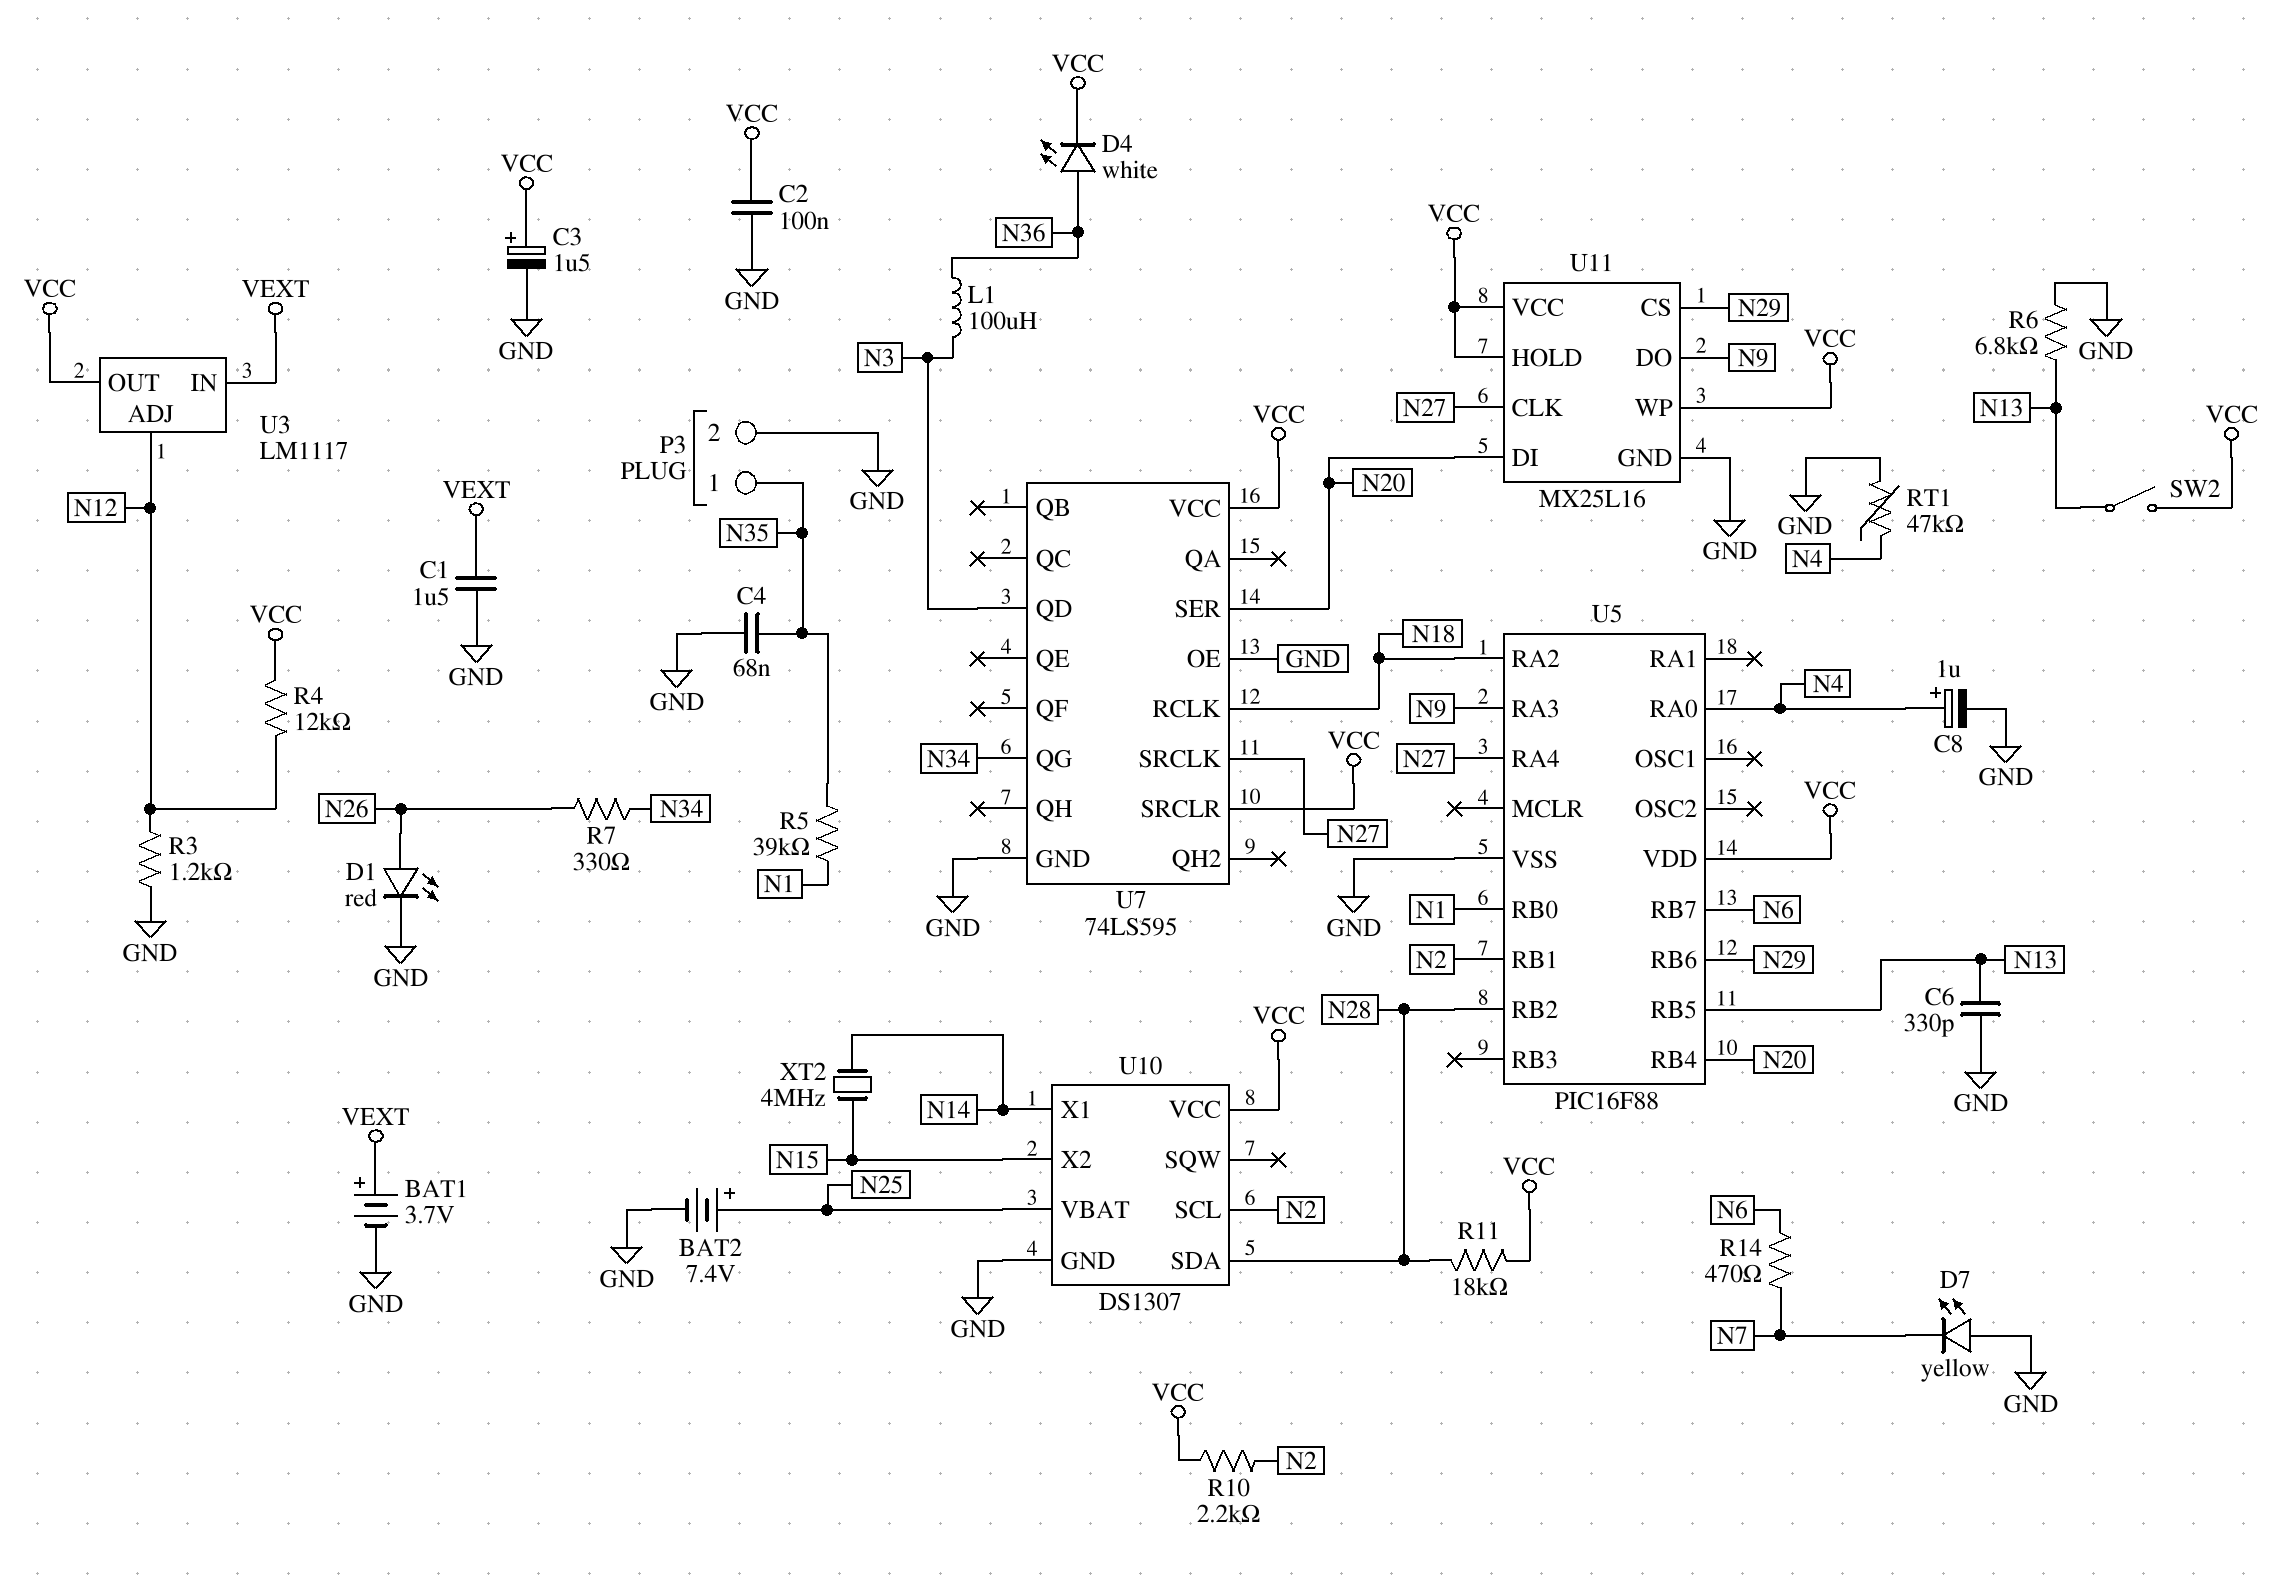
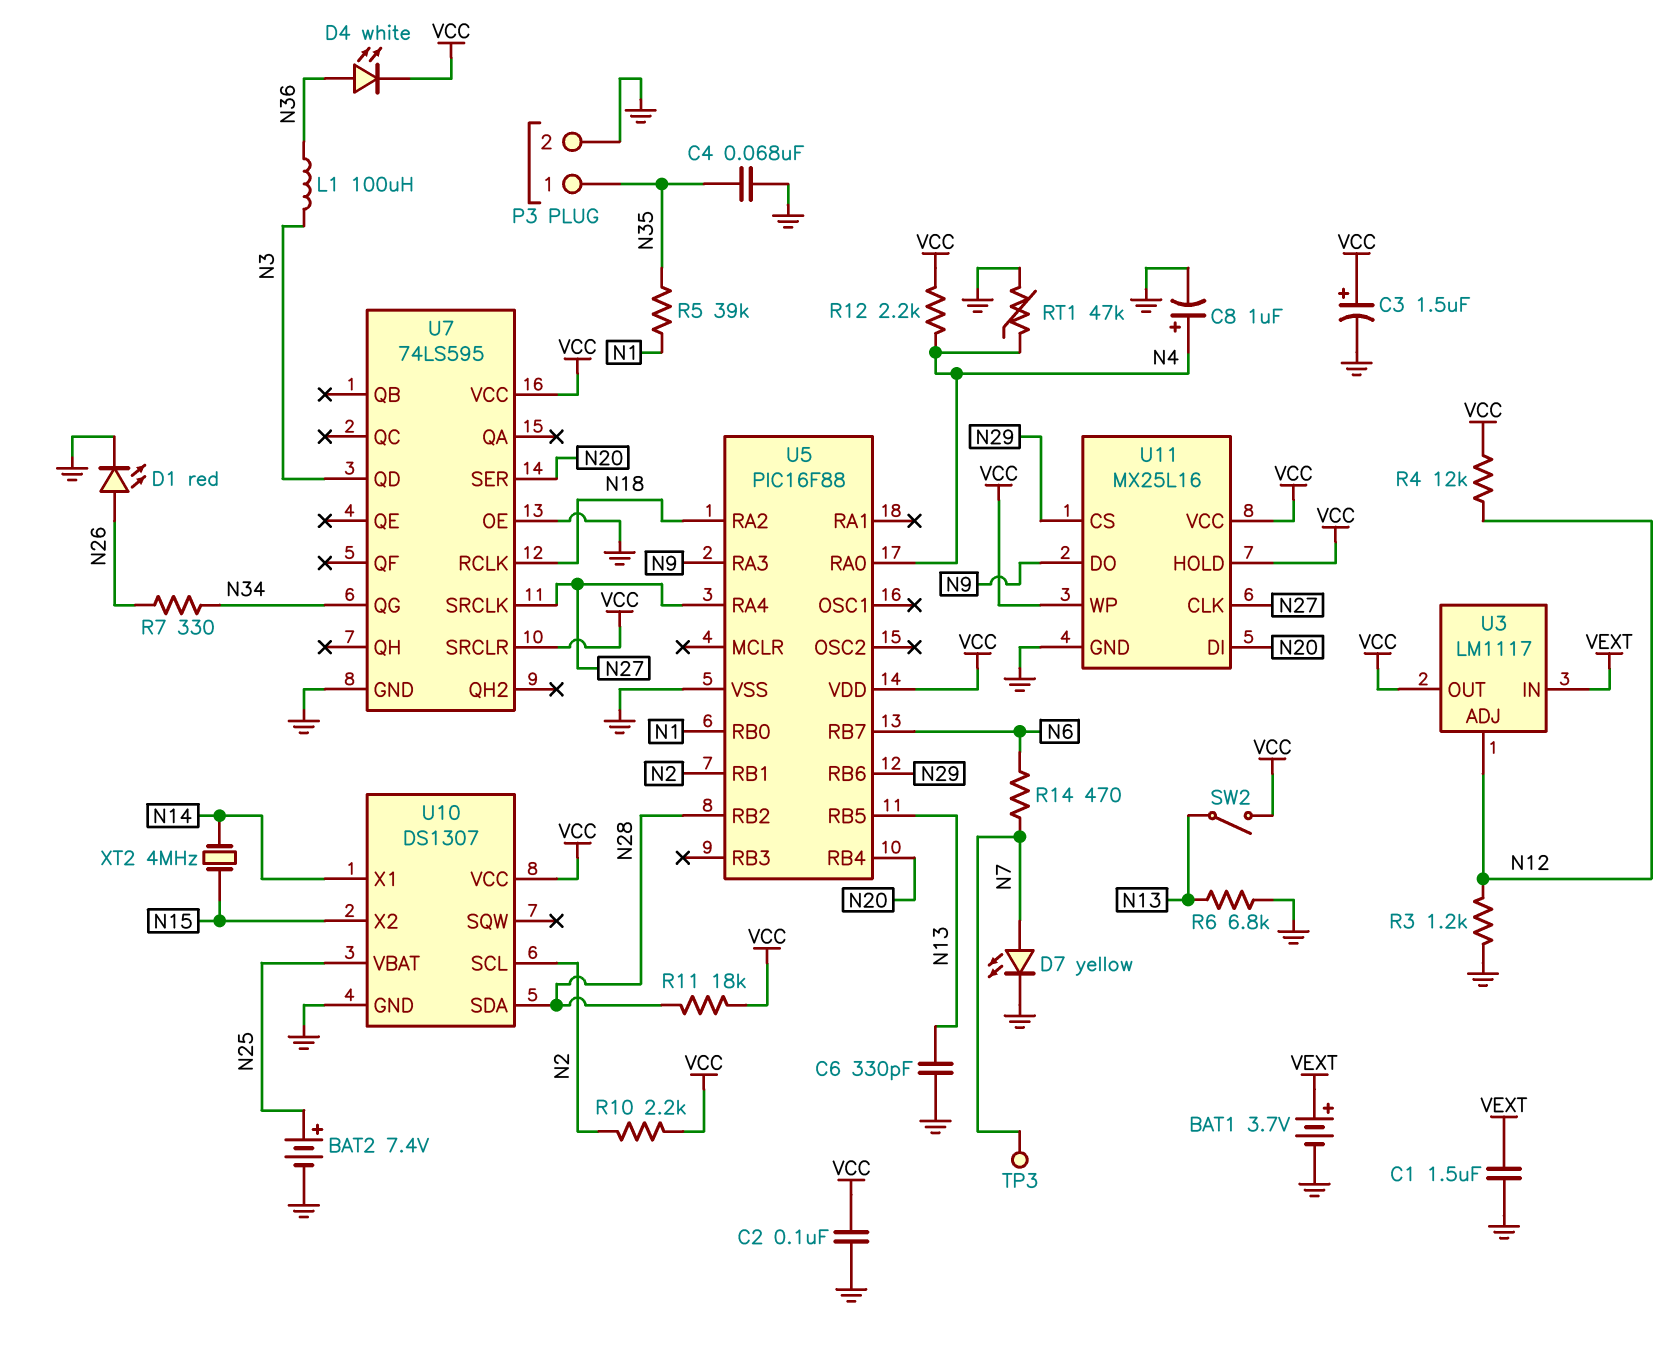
D7: LED yellow (A GND, K N7) -> LED yellow (A N7, K GND)
R12: none -> 2.2k (N4, VCC)
TP3: none -> test point (N7)

